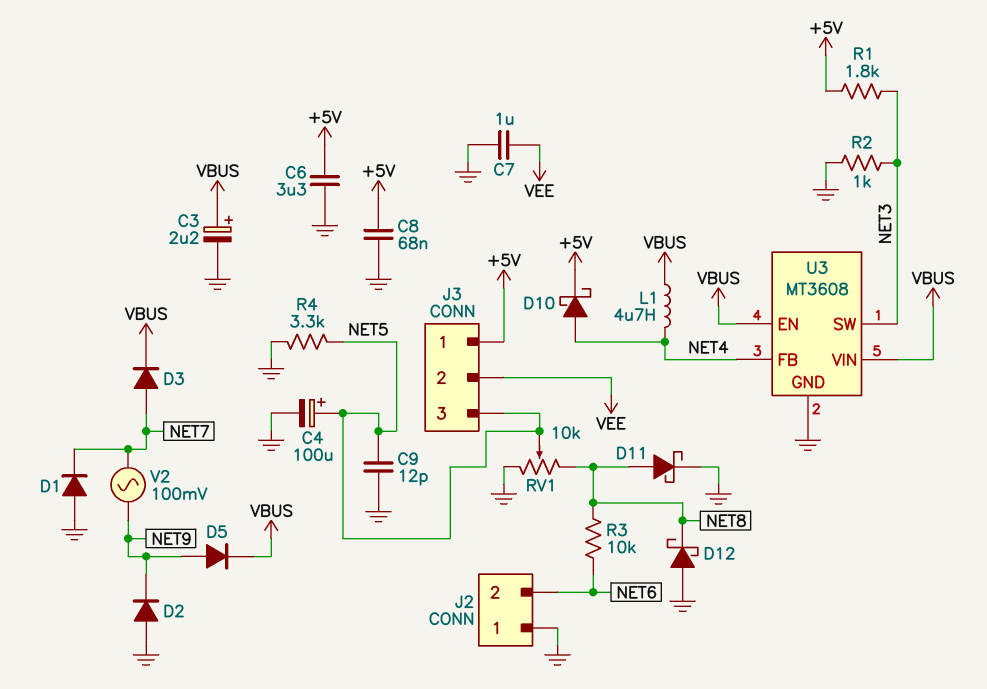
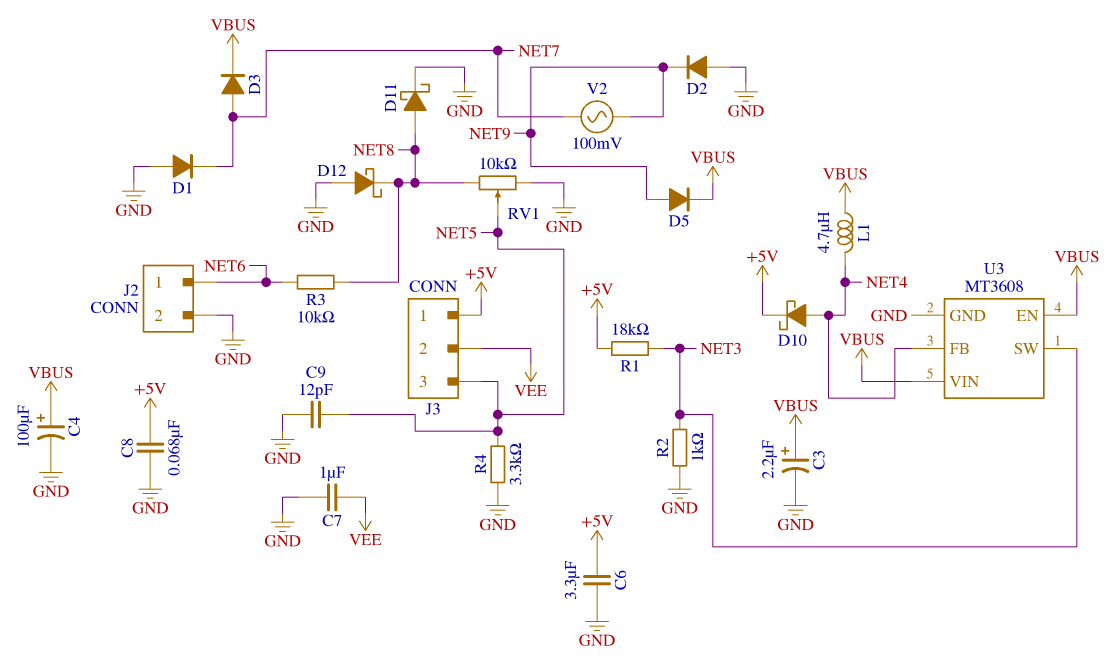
C4: 100uF (plus NET5, minus GND) -> 100uF (plus VBUS, minus GND)
J2 pin 1: GND -> NET6
J2 pin 2: NET6 -> GND
R1: 1.8k (+5V, NET3) -> 18k (+5V, NET3)

